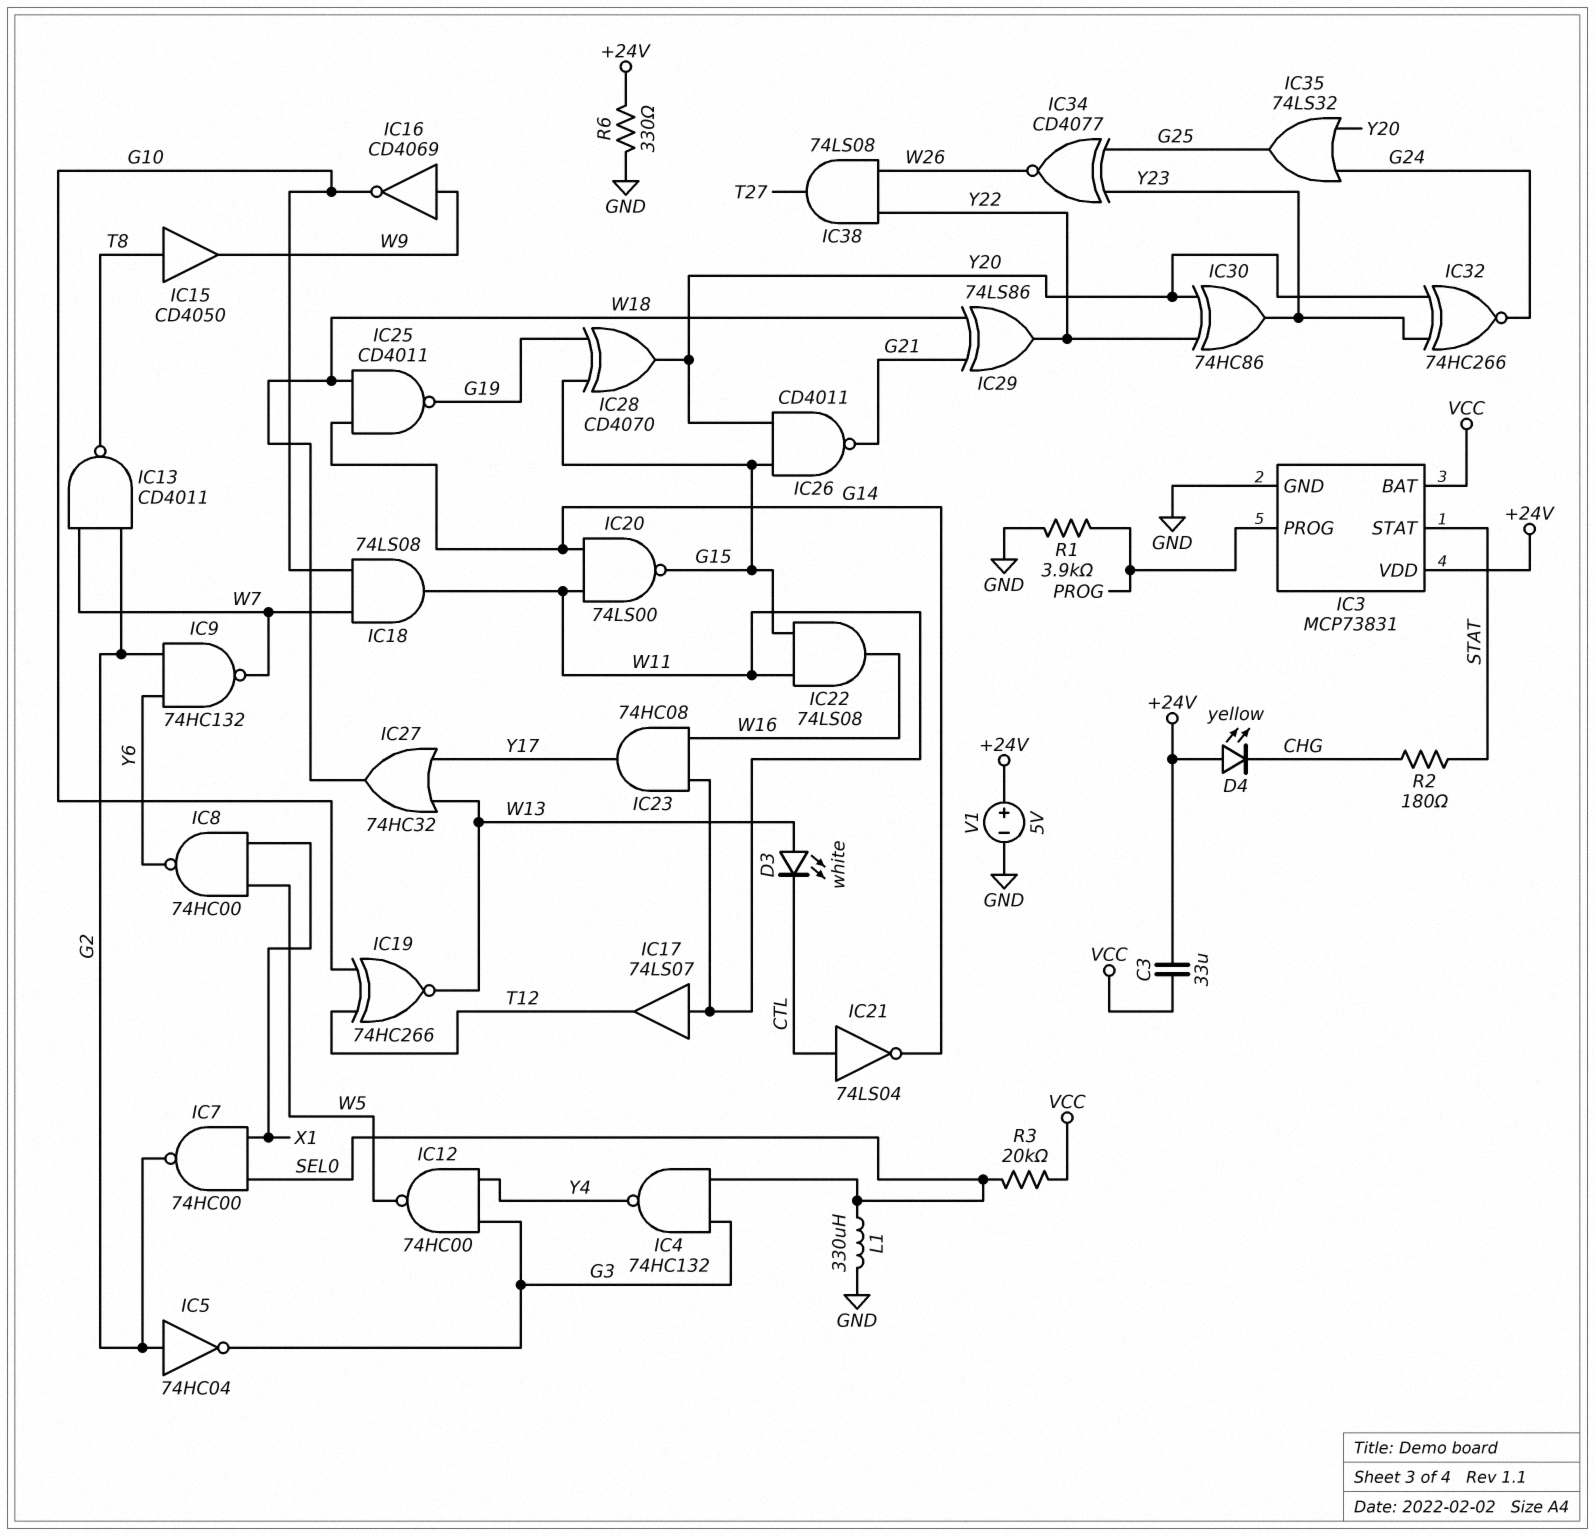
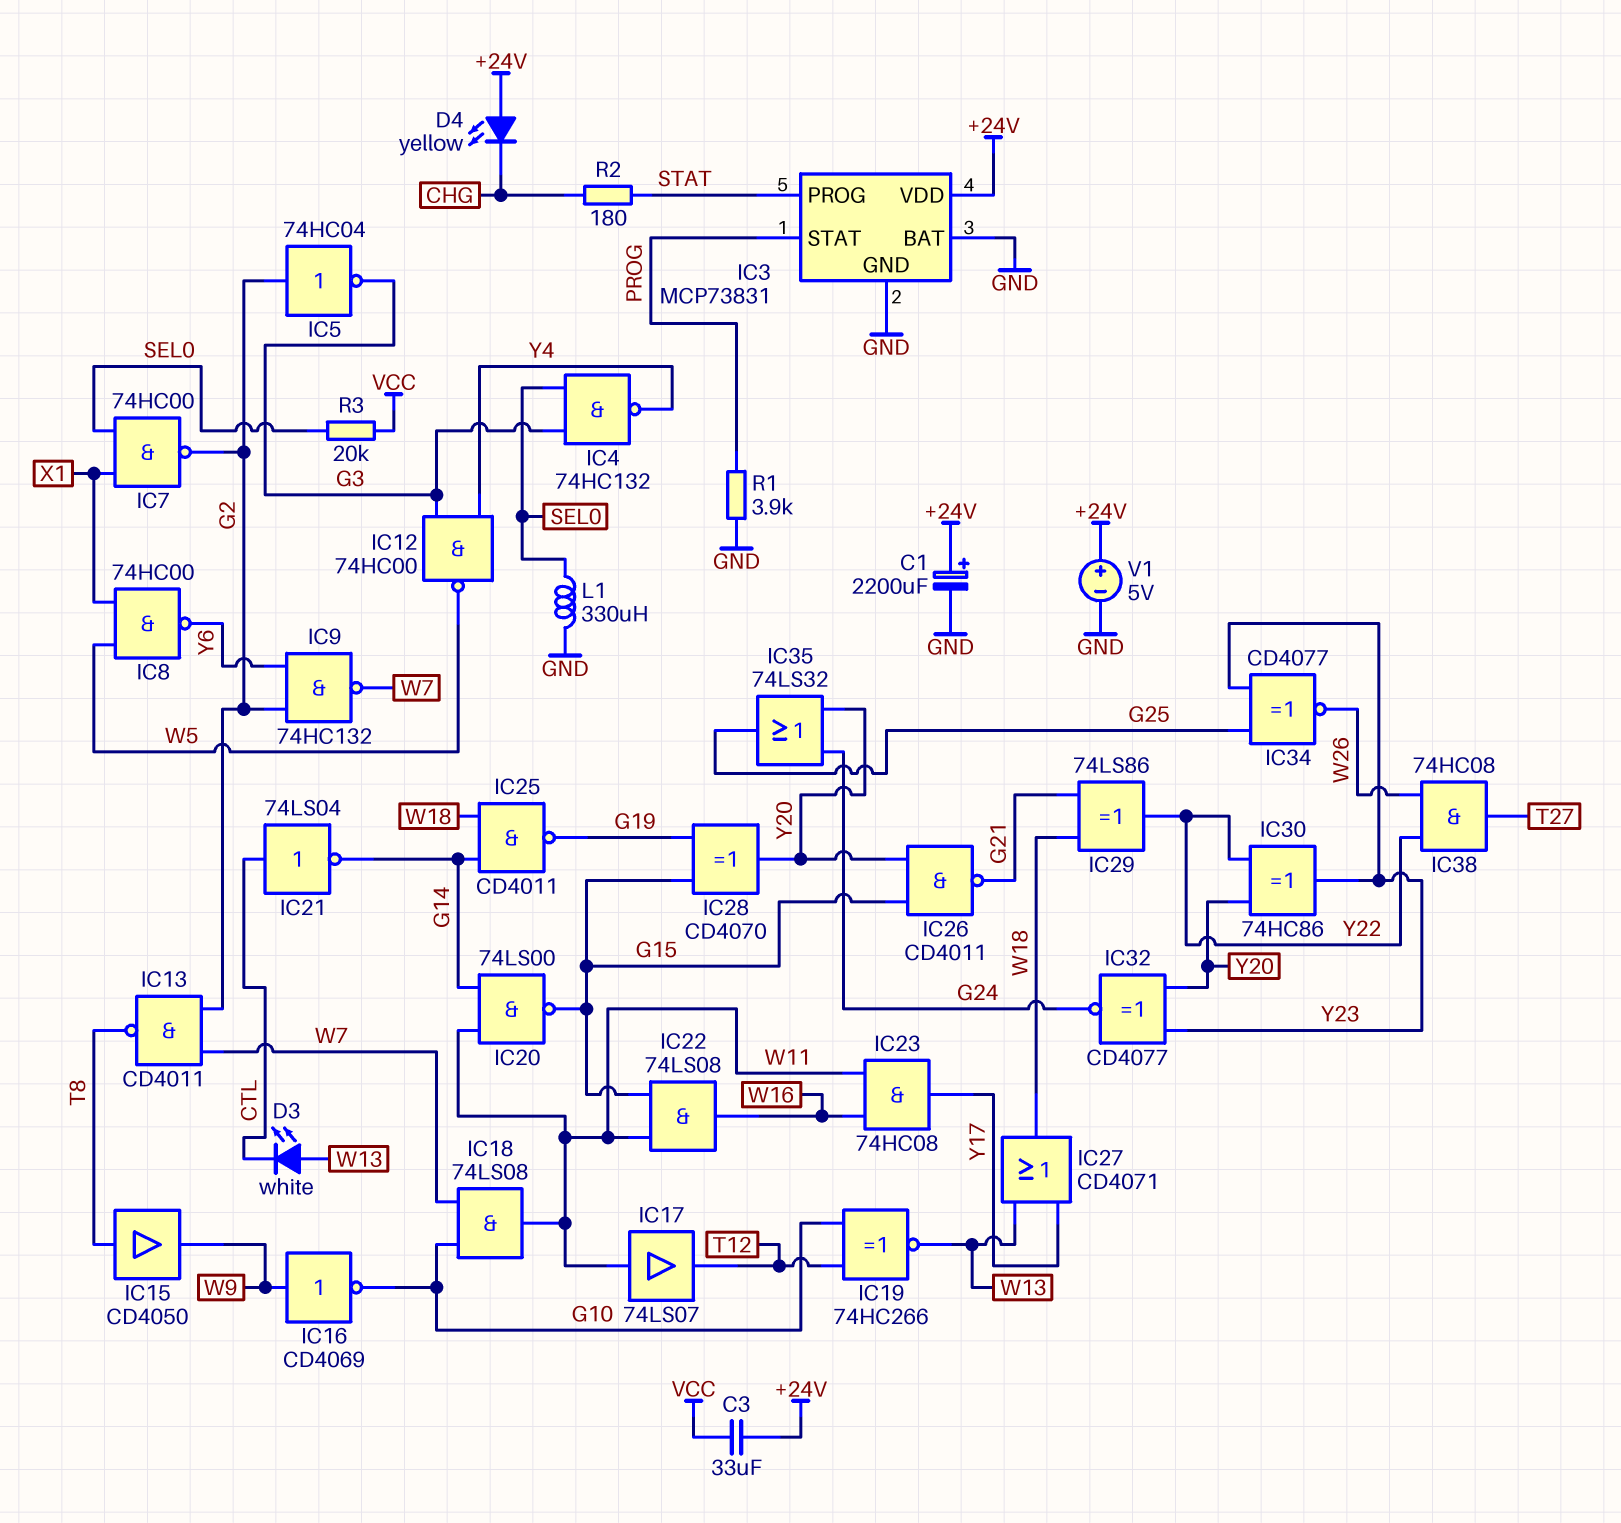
C1: none -> 2200uF (plus +24V, minus GND)
IC3 pin BAT: VCC -> GND
IC3 pin PROG: PROG -> STAT
IC3 pin STAT: STAT -> PROG
IC27: OR 74HC32 (in W13, in Y17, out W18) -> OR CD4071 (in W13, in Y17, out W18)
IC32: XNOR 74HC266 (in Y20, in Y23, out G24) -> XNOR CD4077 (in Y20, in Y23, out G24)
IC38: AND 74LS08 (in W26, in Y22, out T27) -> AND 74HC08 (in W26, in Y22, out T27)
R6: 330 (+24V, GND) -> none

